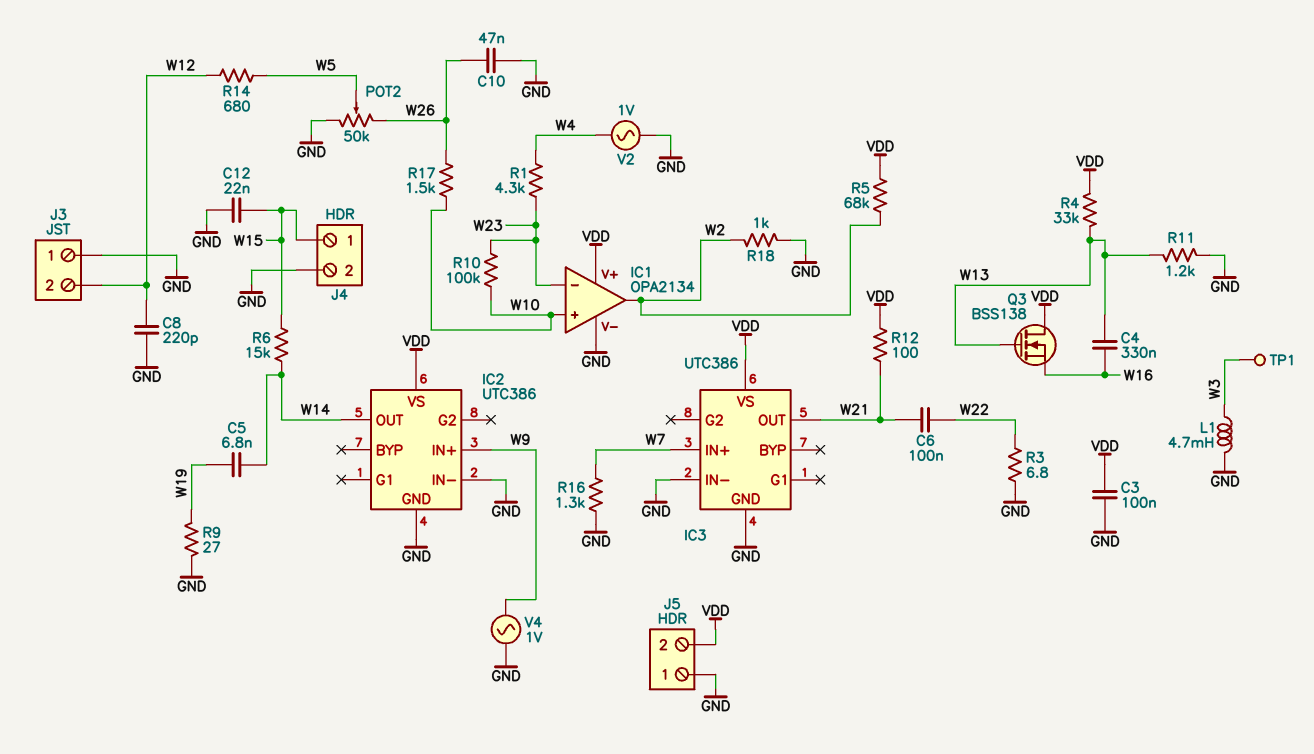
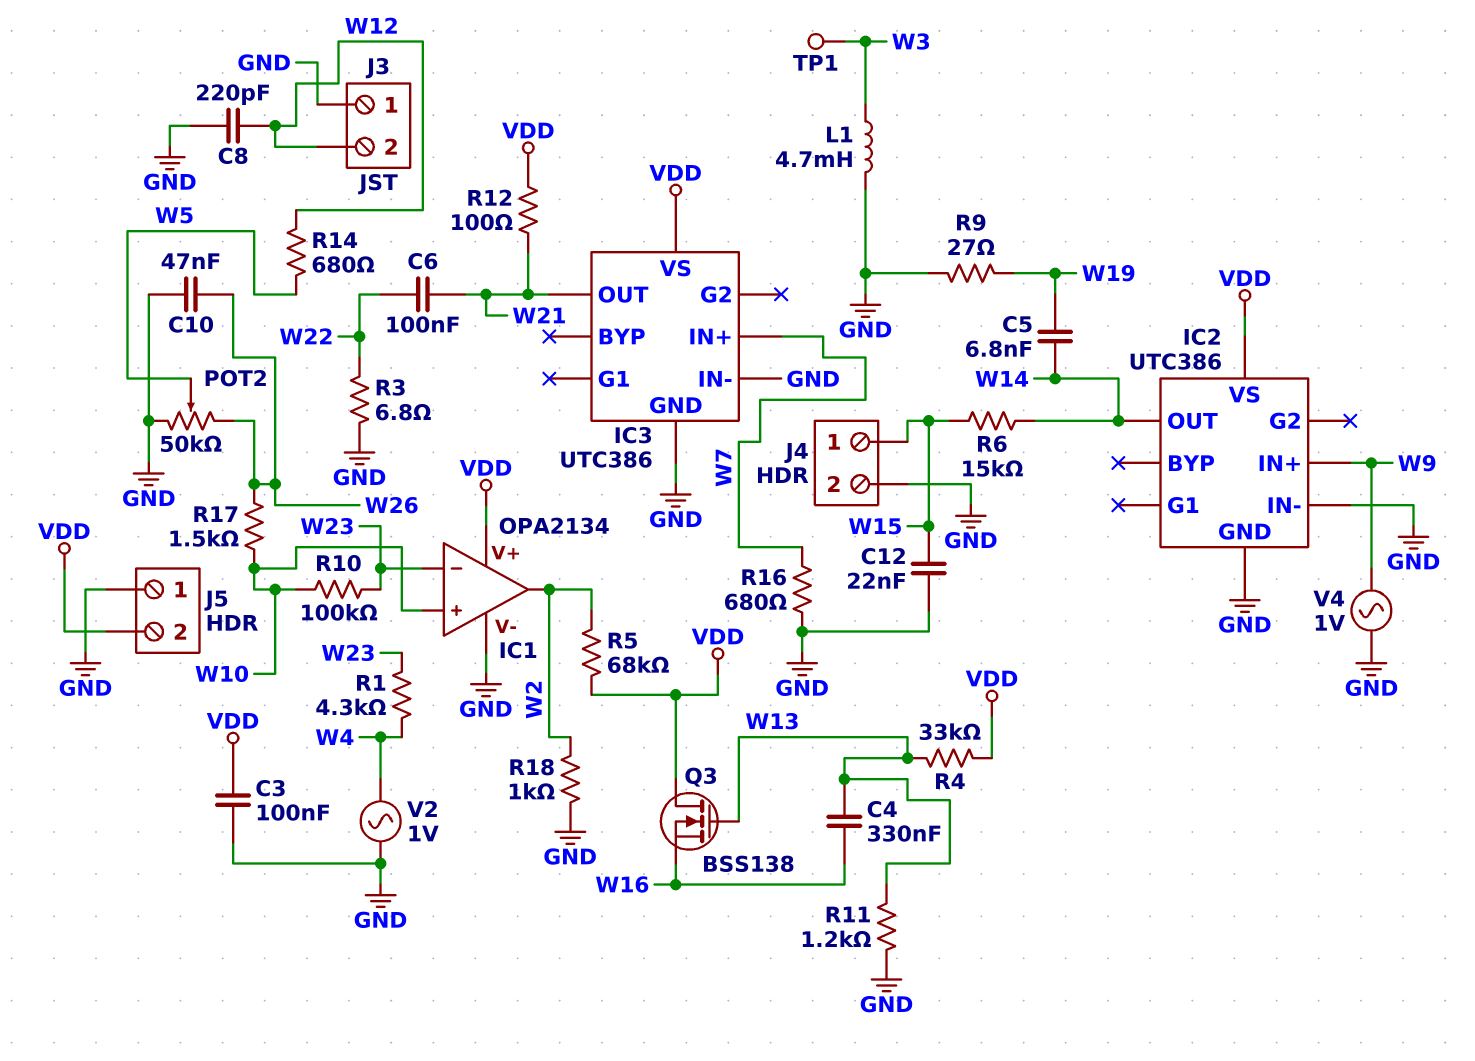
R16: 1.3k (GND, W7) -> 680 (GND, W7)

